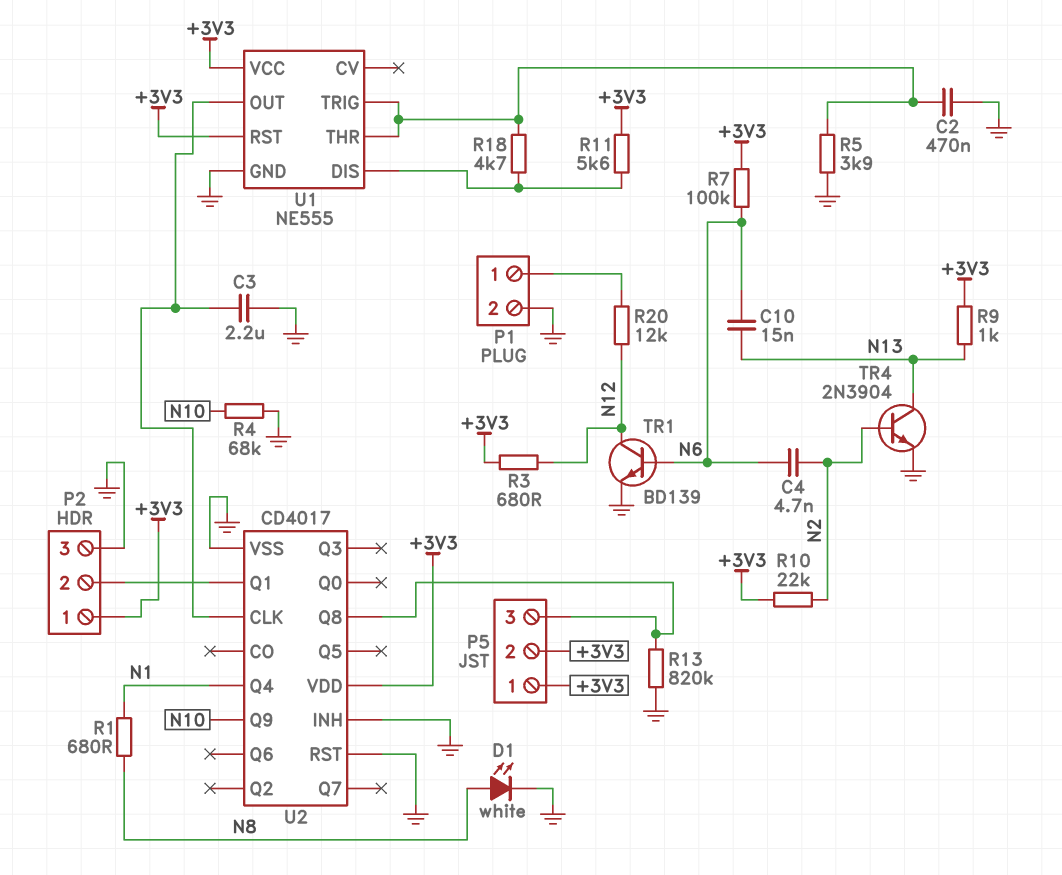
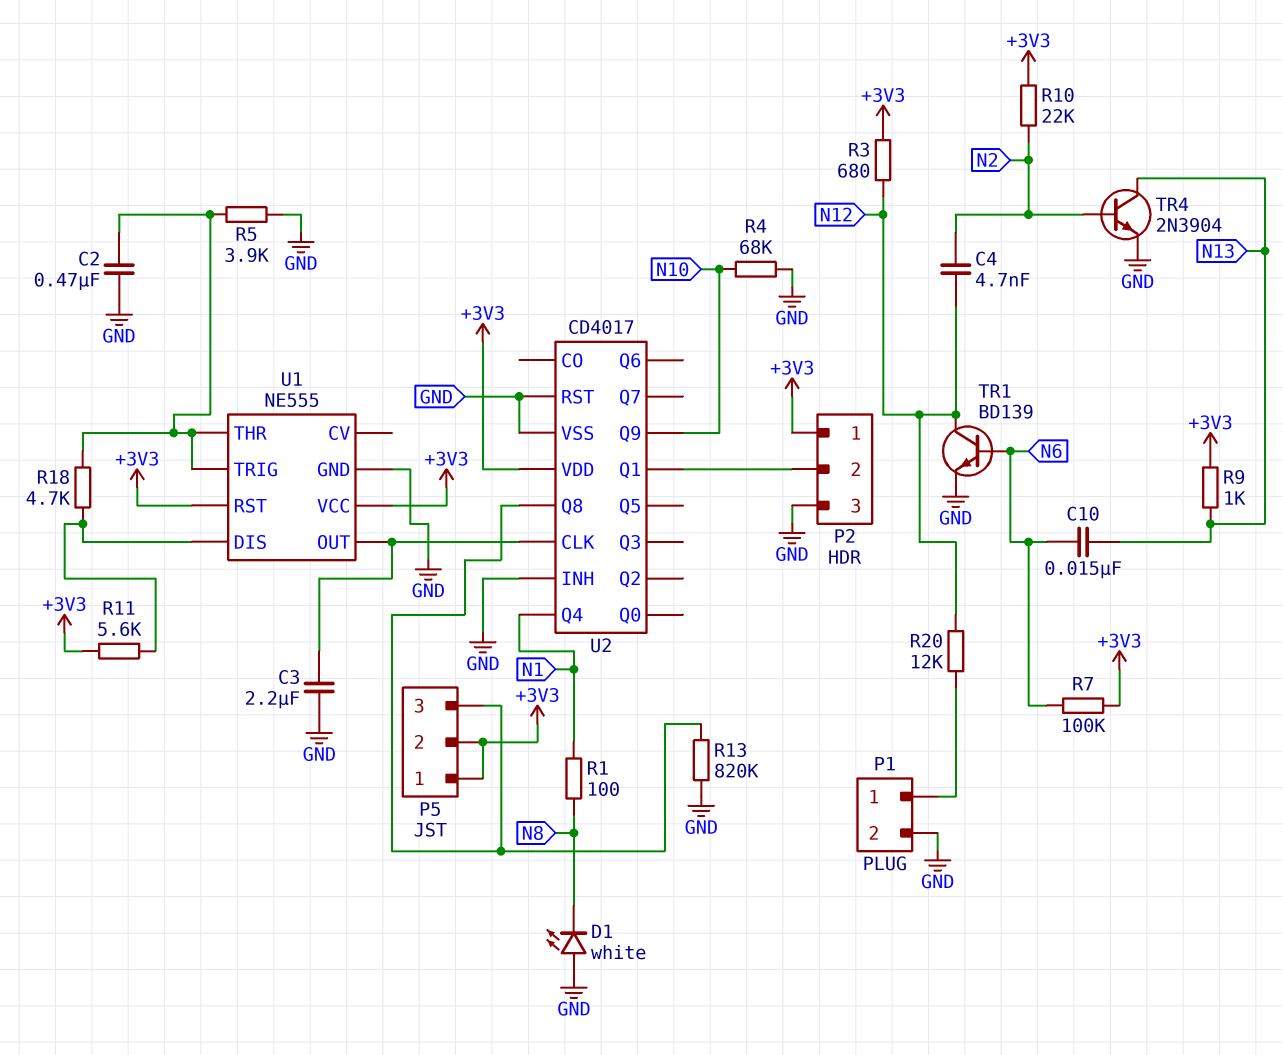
C4: 4.7nF (N2, N6) -> 4.7nF (N2, N12)
D1: LED white (A N8, K GND) -> LED white (A GND, K N8)
R1: 680 (N1, N8) -> 100 (N1, N8)

